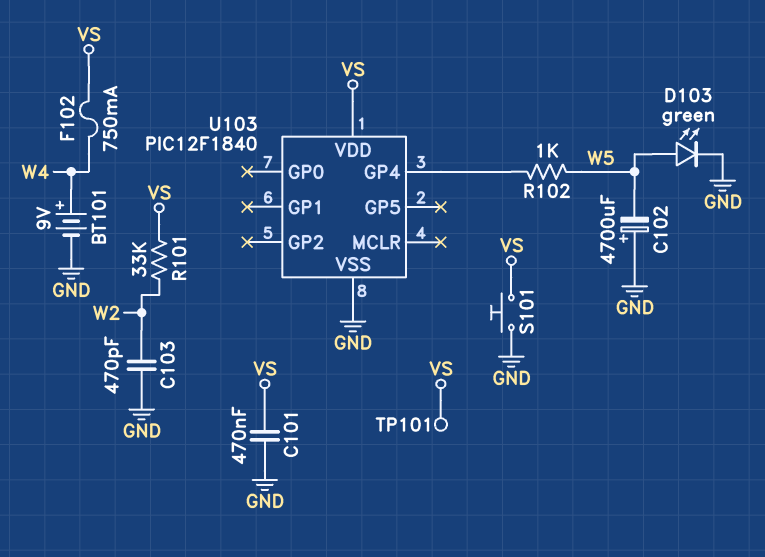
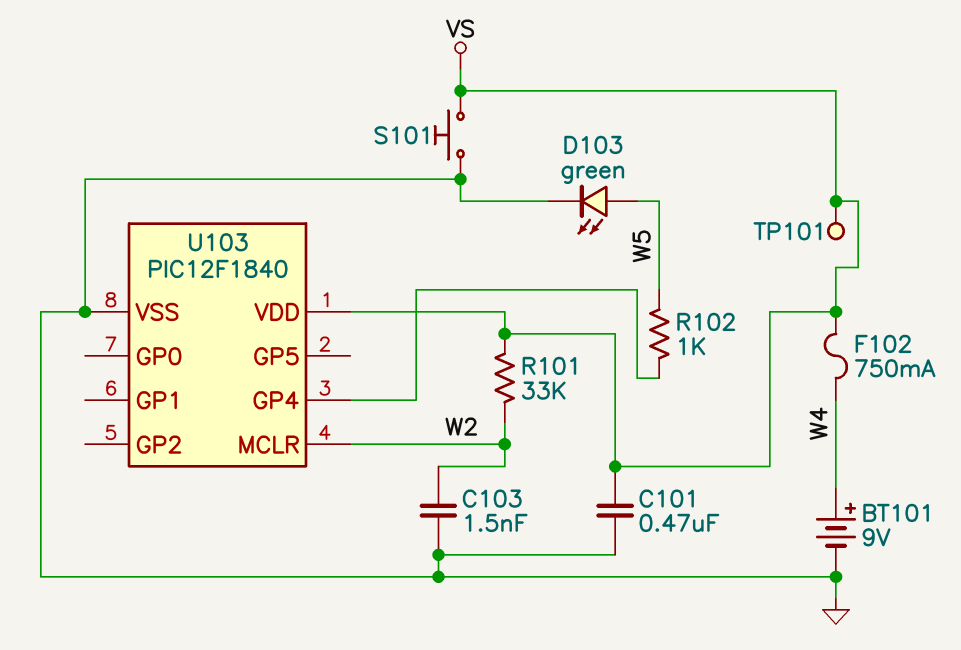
C102: 4700uF (plus GND, minus W5) -> none
C103: 470pF (GND, W2) -> 1.5nF (GND, W2)
U103 pin MCLR: none -> W2

